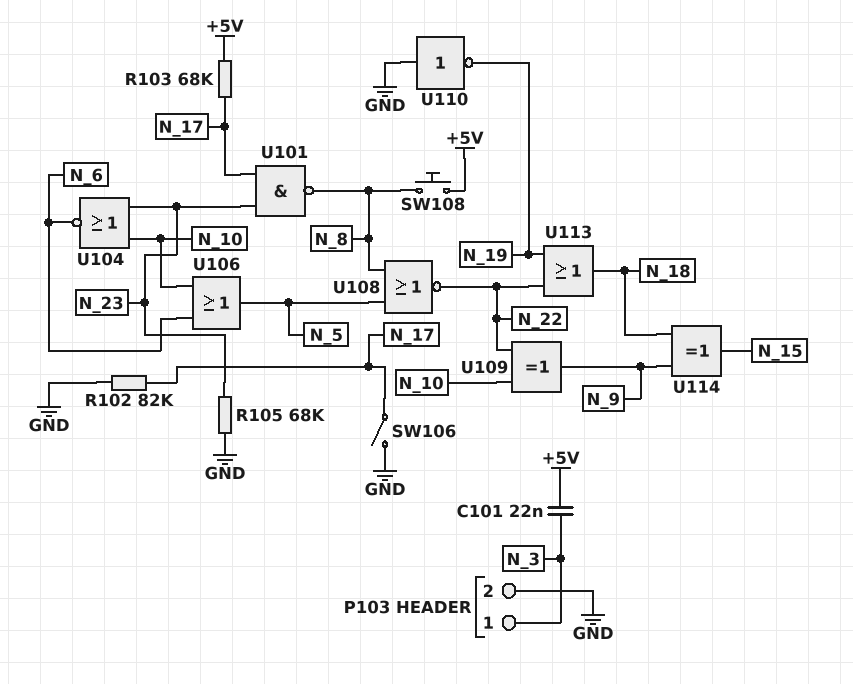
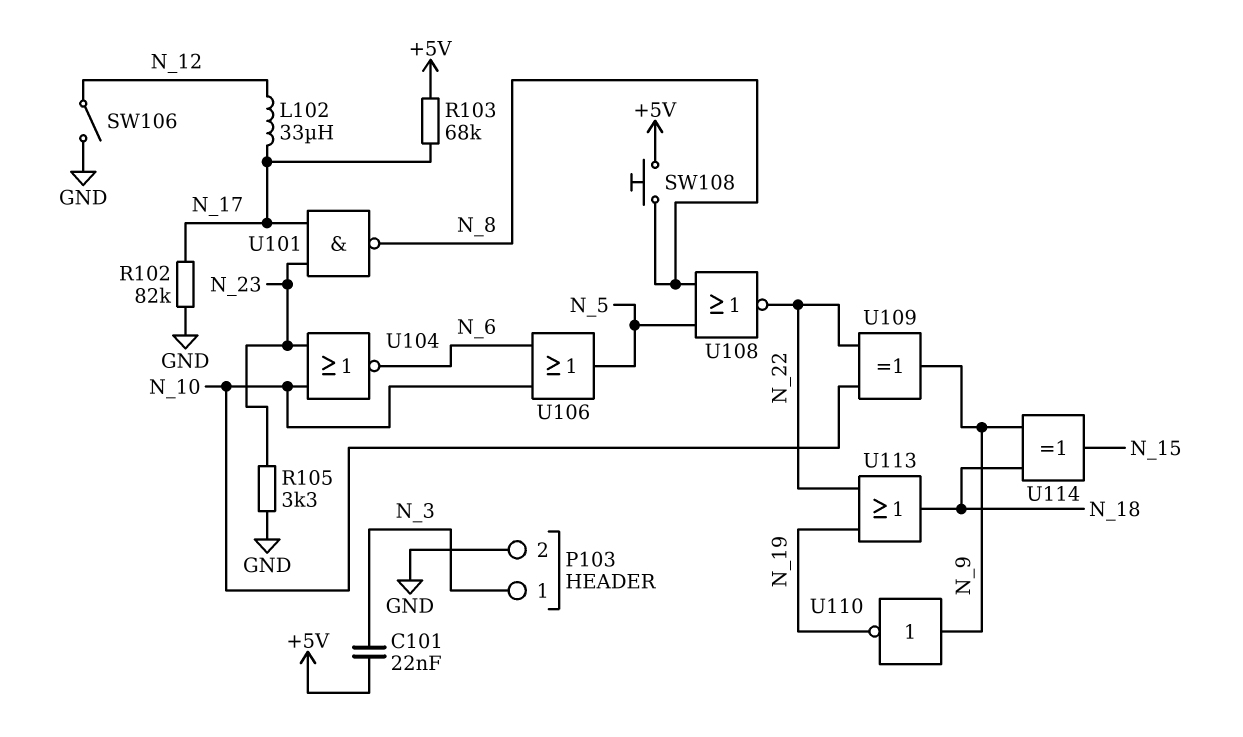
L102: none -> 33uH (N_12, N_17)
R105: 68k (GND, N_23) -> 3.3k (GND, N_23)
SW106: switch (GND, N_17) -> switch (GND, N_12)
U110: NOT (in GND, out N_19) -> NOT (in N_9, out N_19)

